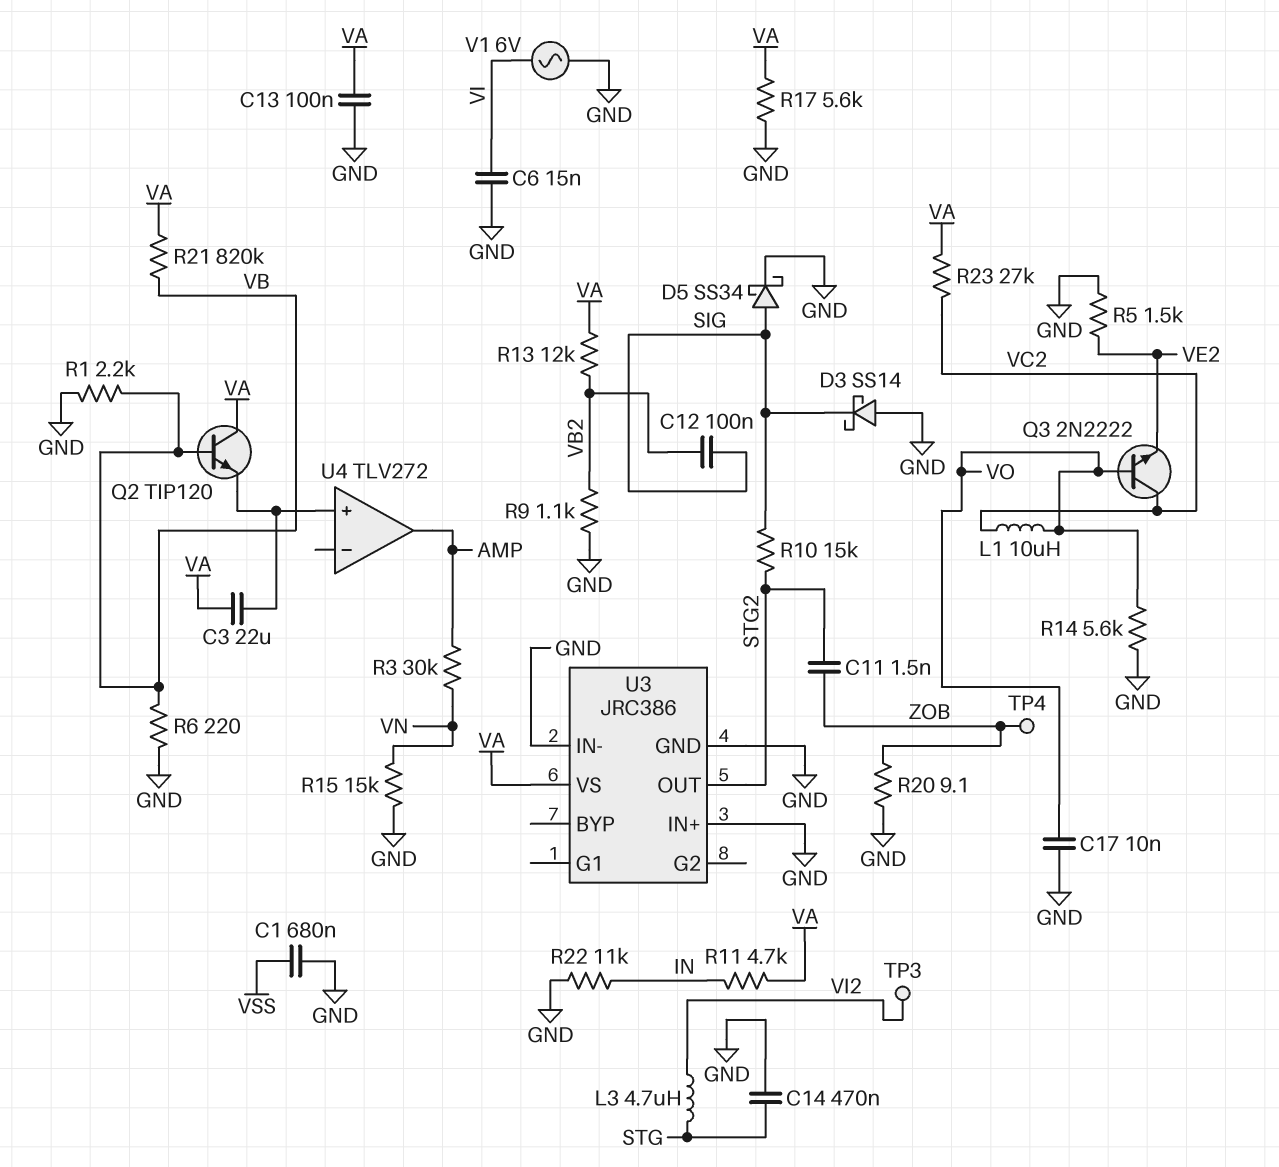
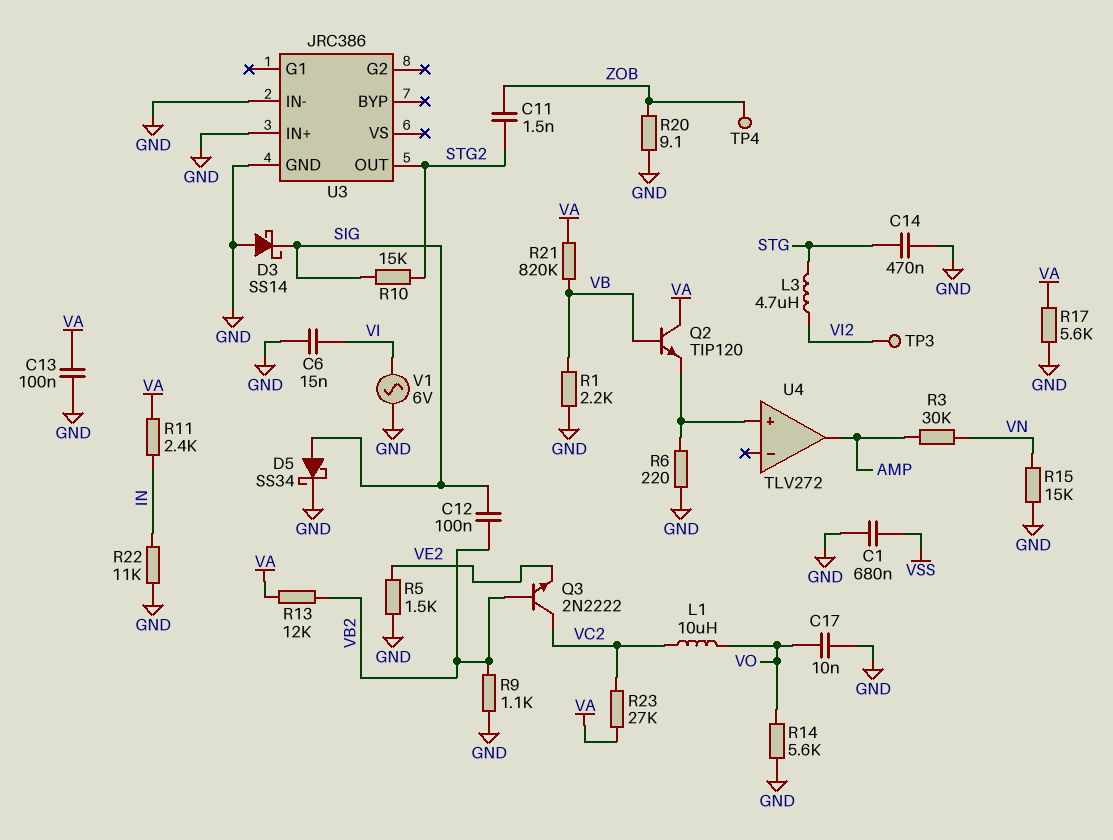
C3: 22uF (U4/in+, VA) -> none
Q3: NPN 2N2222 (B VO, C VC2, E VE2) -> NPN 2N2222 (B VB2, C VC2, E VE2)
R6: 220 (GND, VB) -> 220 (GND, U4/in+)
R11: 4.7k (IN, VA) -> 2.4k (IN, VA)
U3 pin VS: VA -> none

